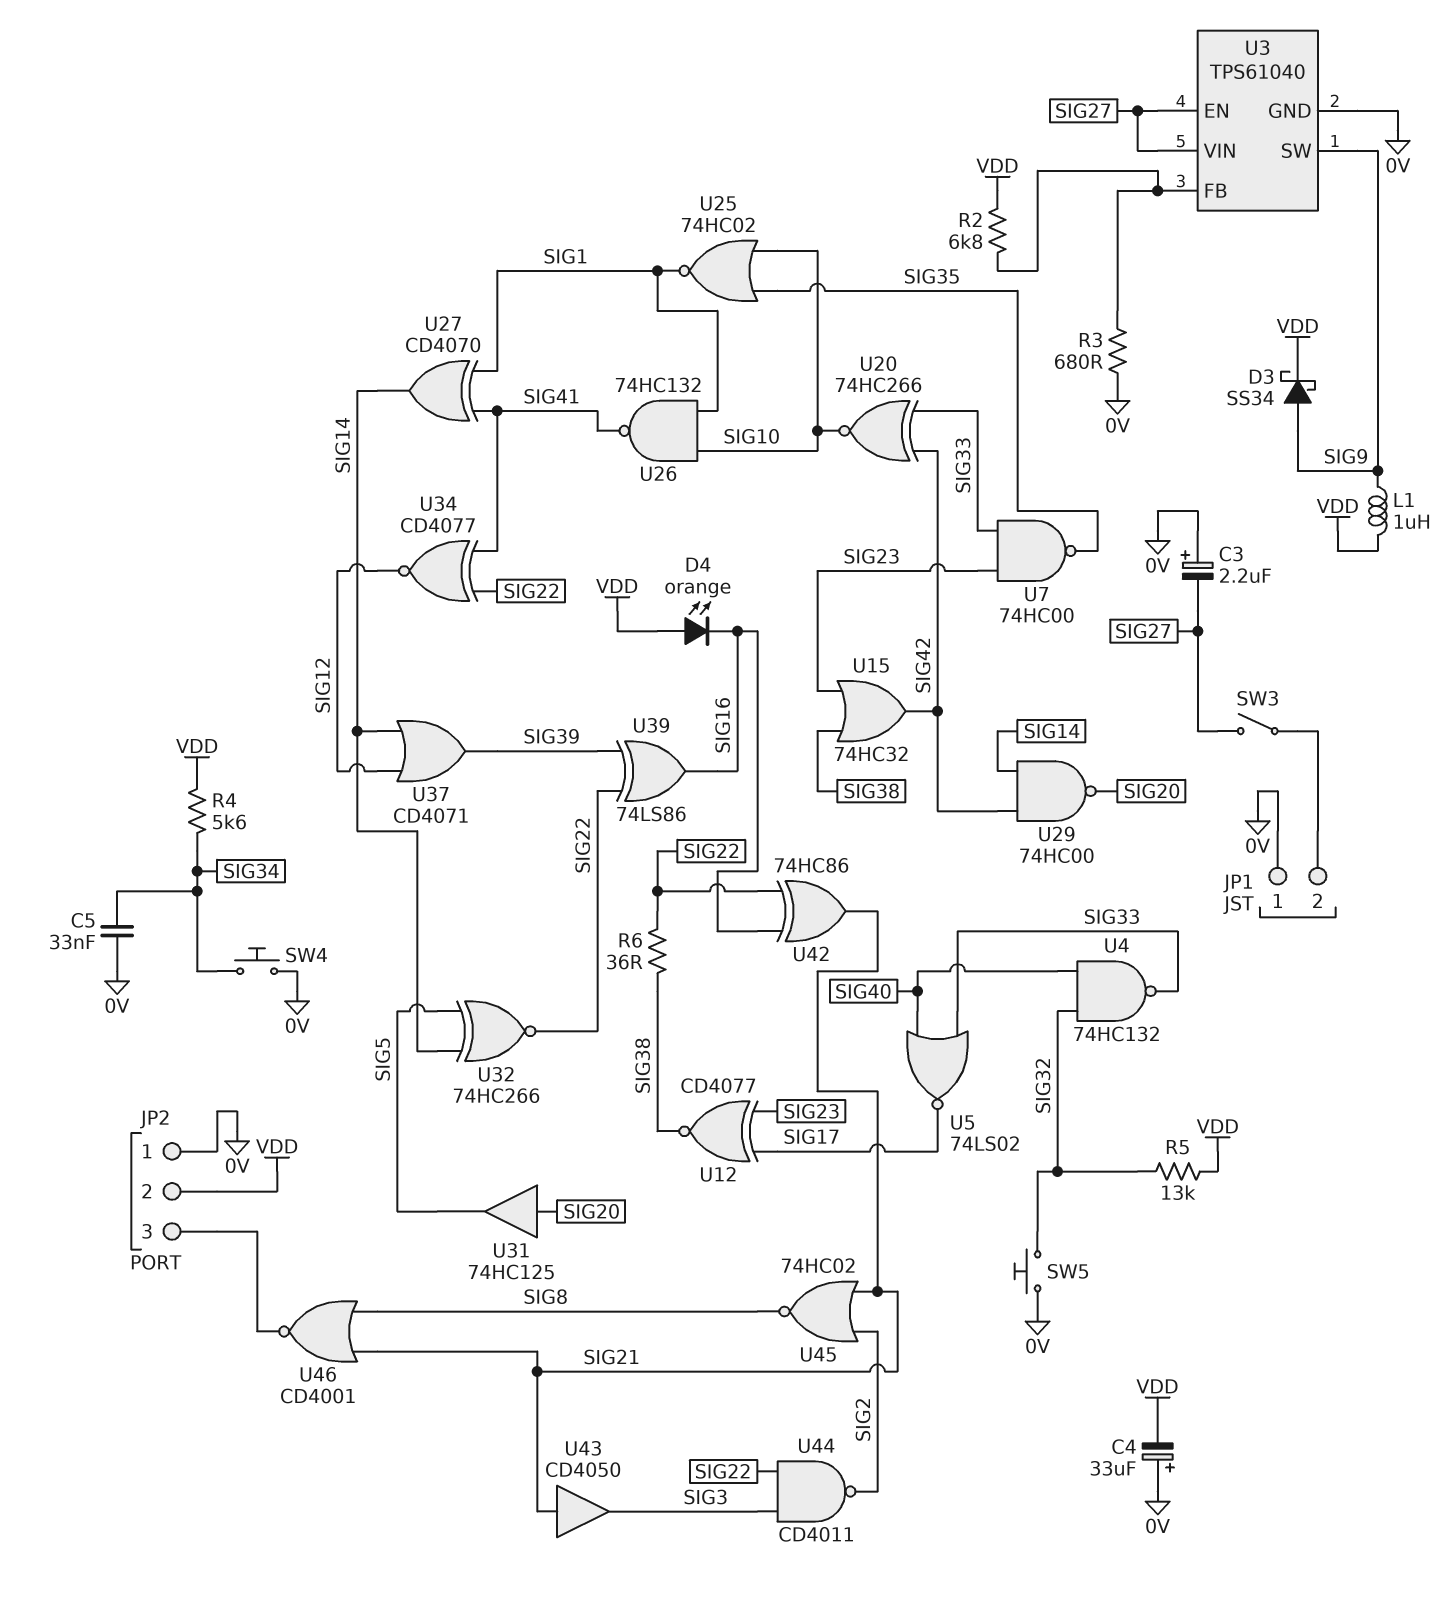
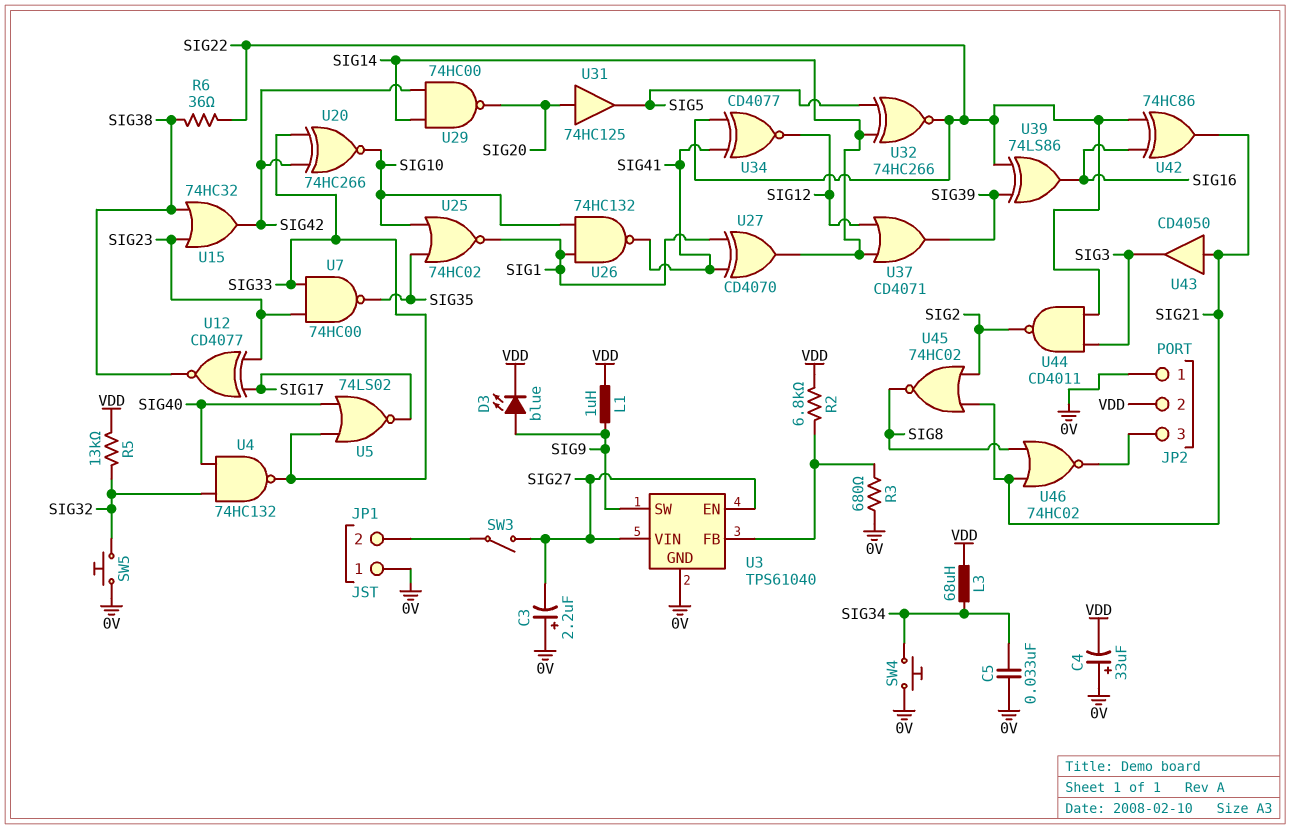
D3: schottky SS34 (A SIG9, K VDD) -> LED blue (A SIG9, K VDD)
D4: LED orange (A VDD, K SIG16) -> none
L3: none -> 68uH (SIG34, VDD)
R4: 5.6k (SIG34, VDD) -> none
U46: NOR CD4001 (in SIG8, in SIG21, out JP2/3) -> NOR 74HC02 (in SIG8, in SIG21, out JP2/3)

